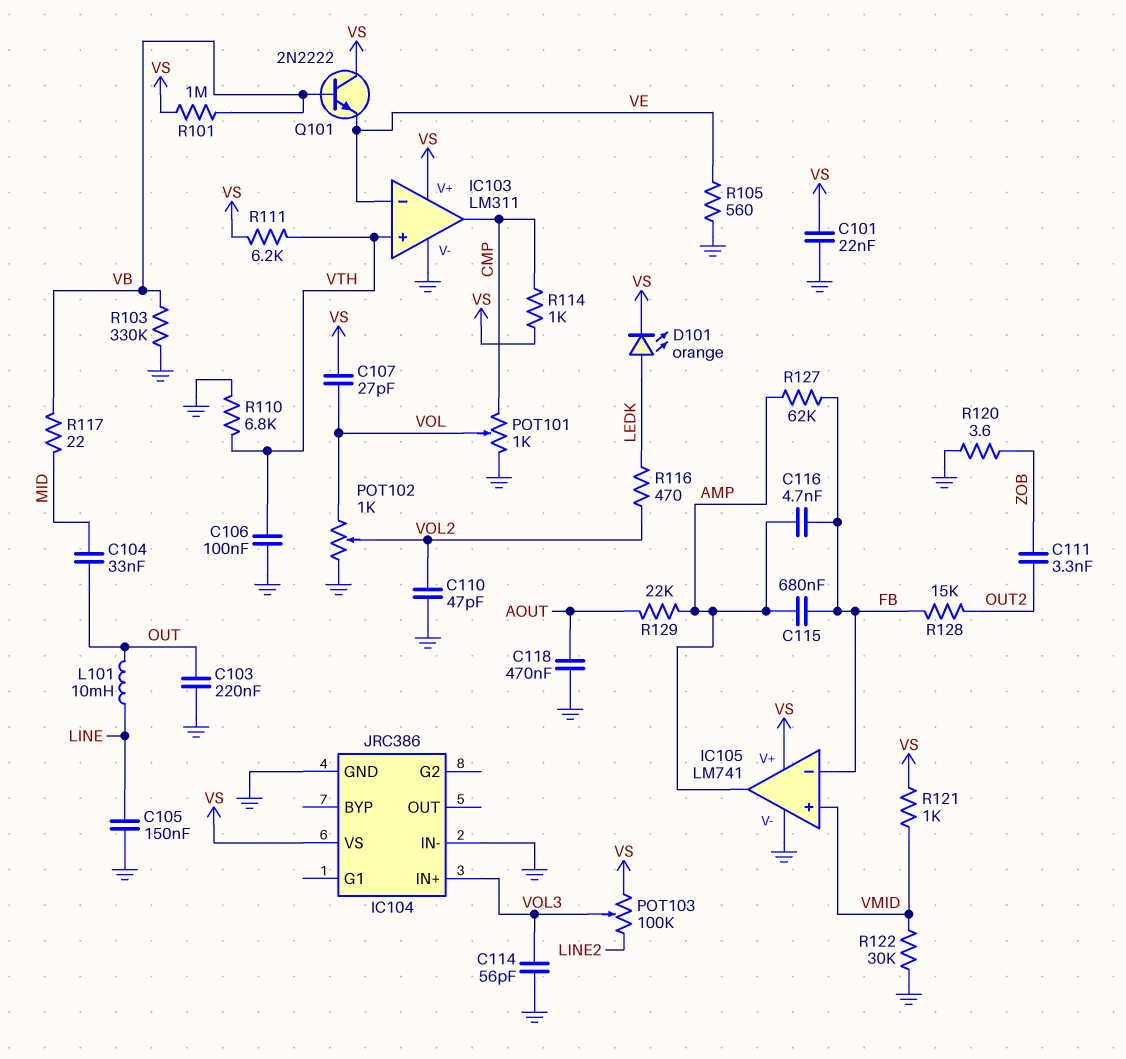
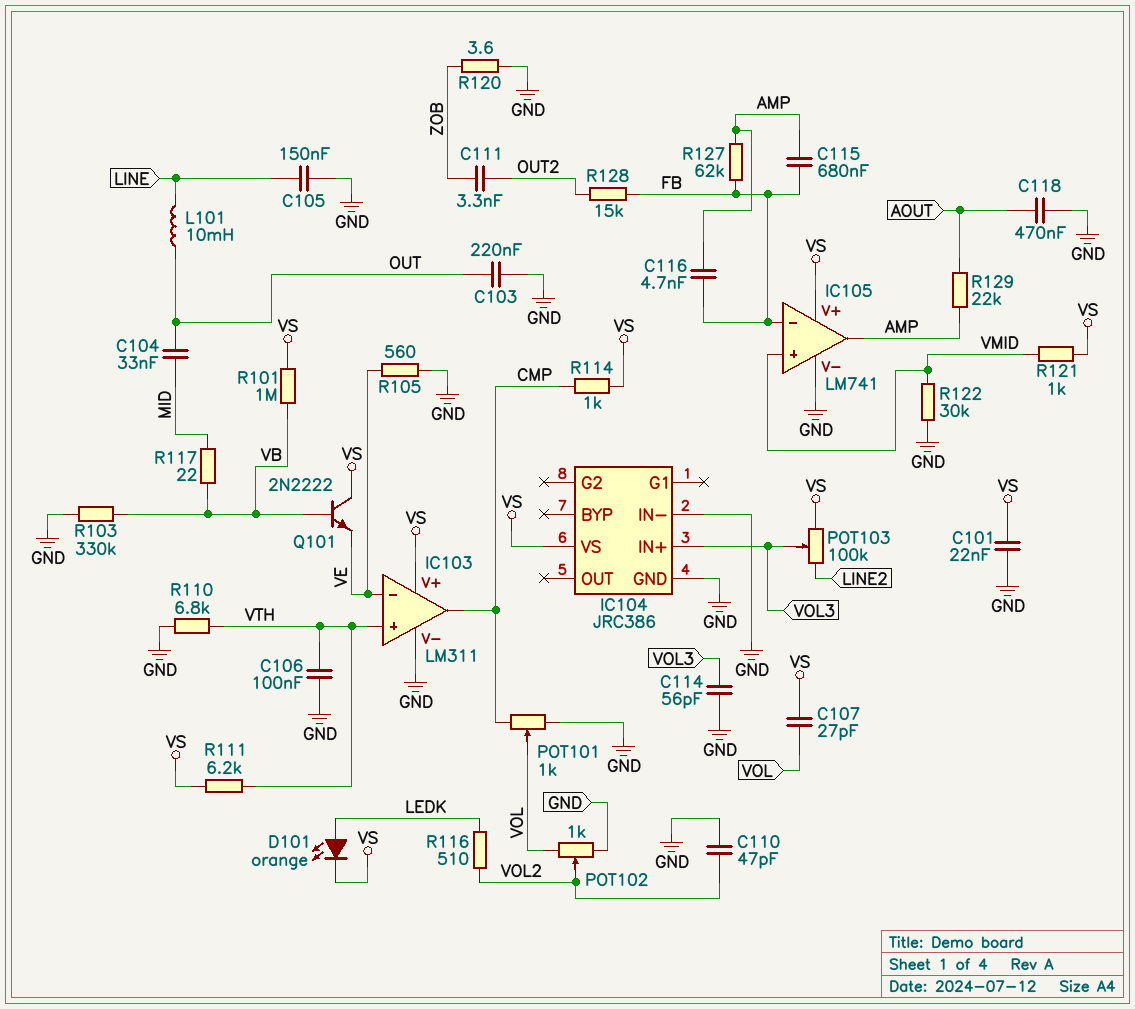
R116: 470 (LEDK, VOL2) -> 510 (LEDK, VOL2)

